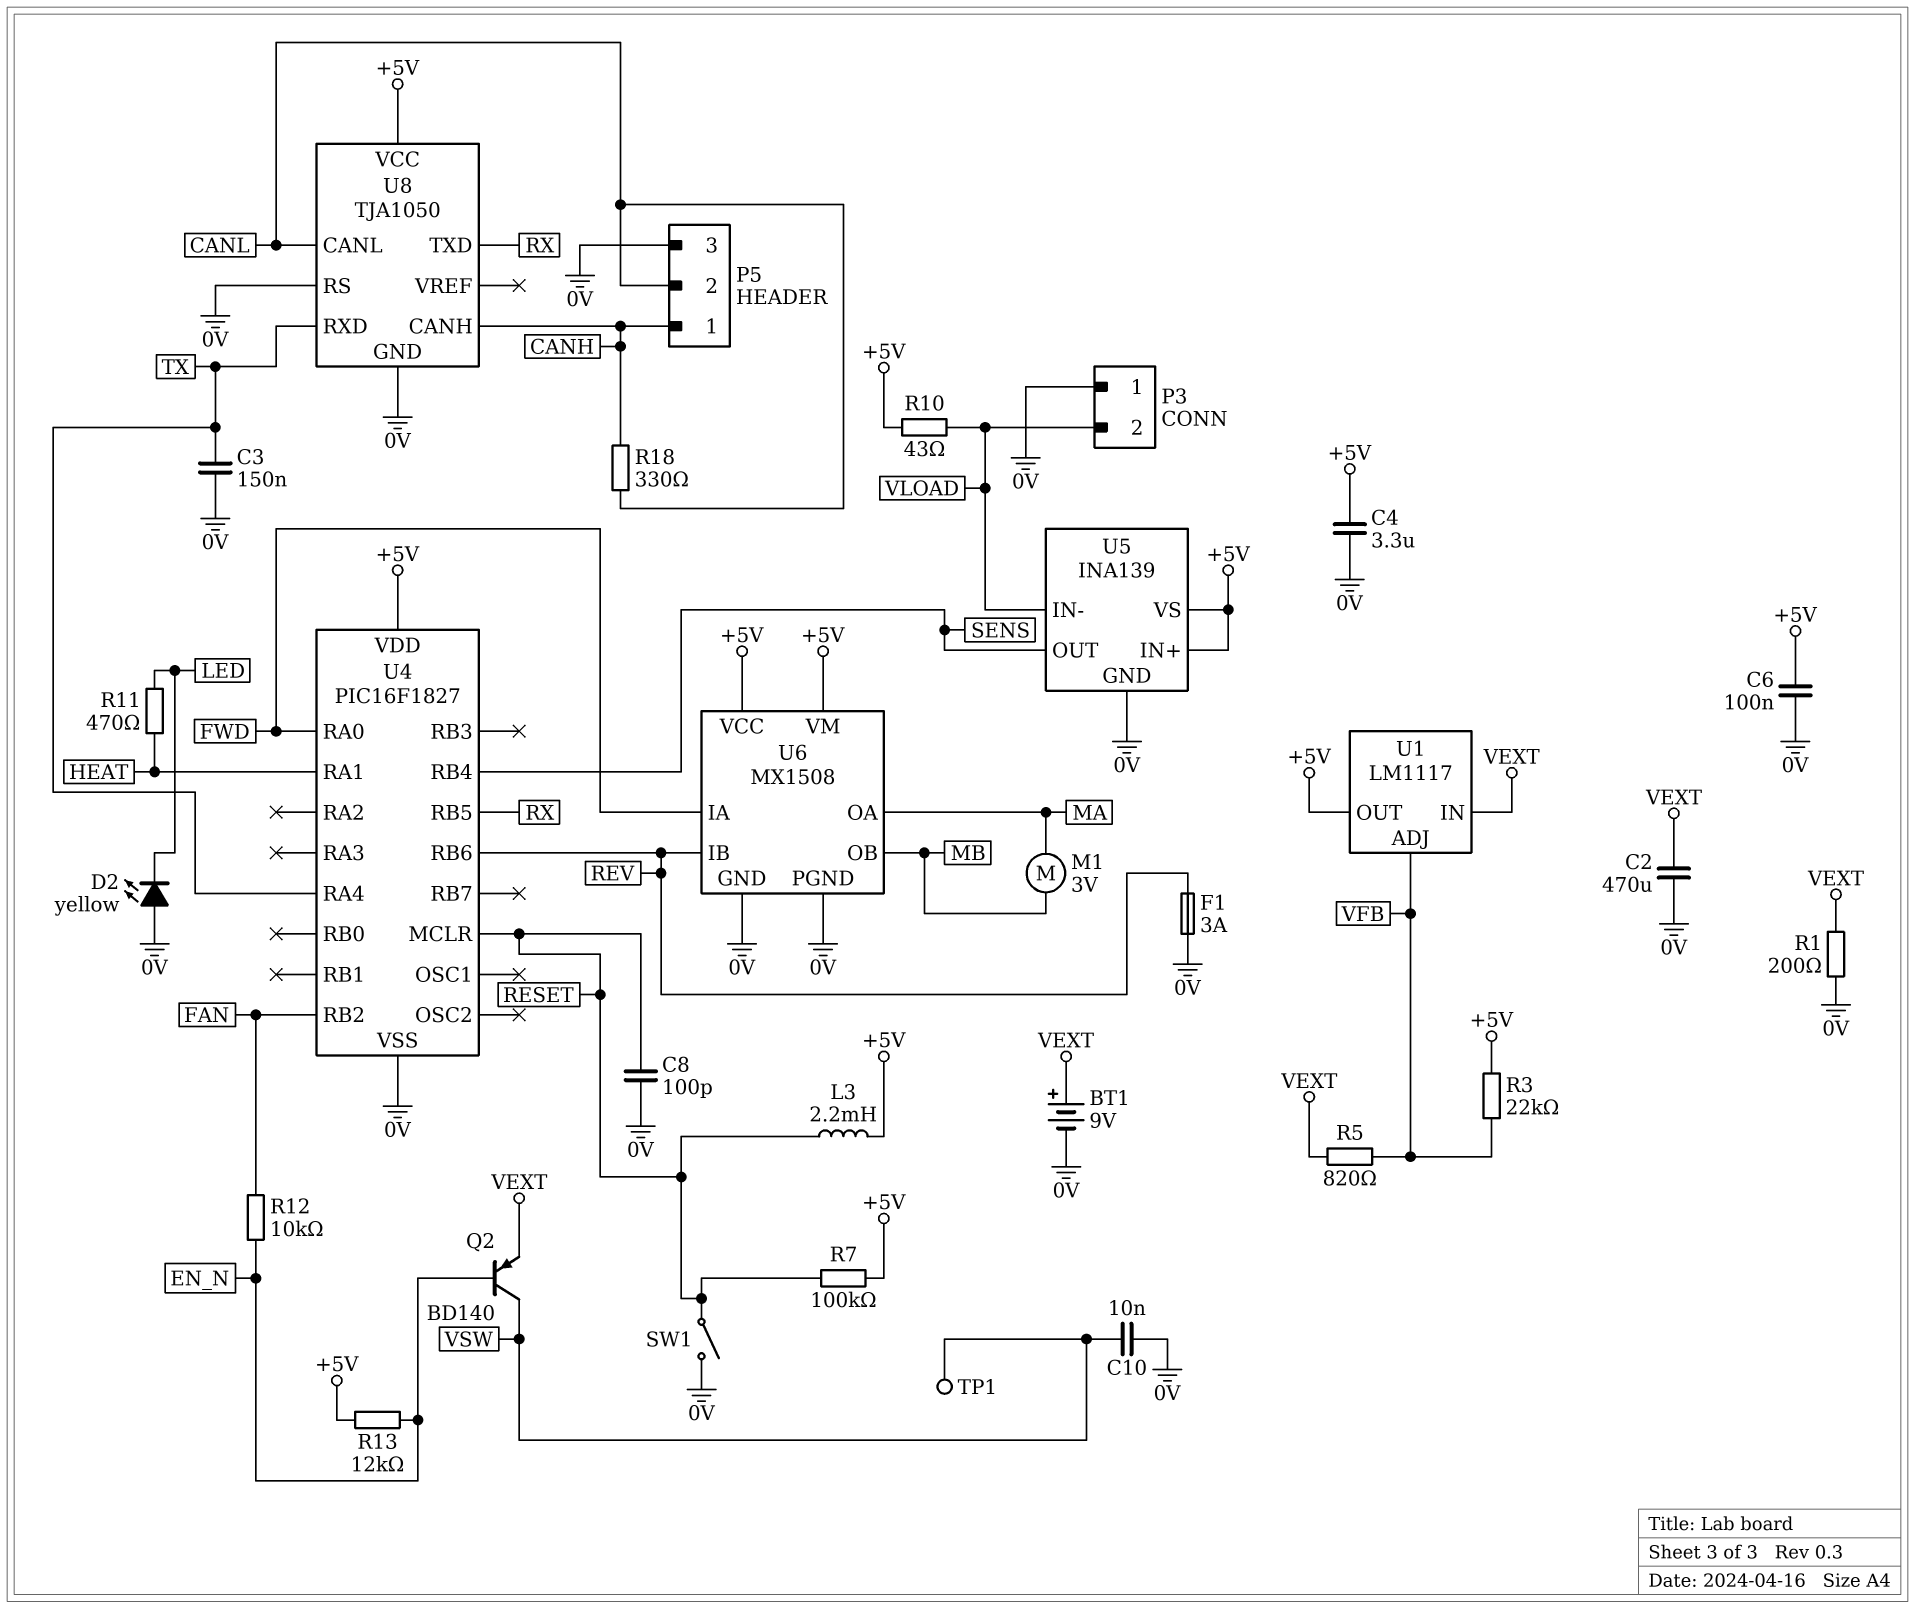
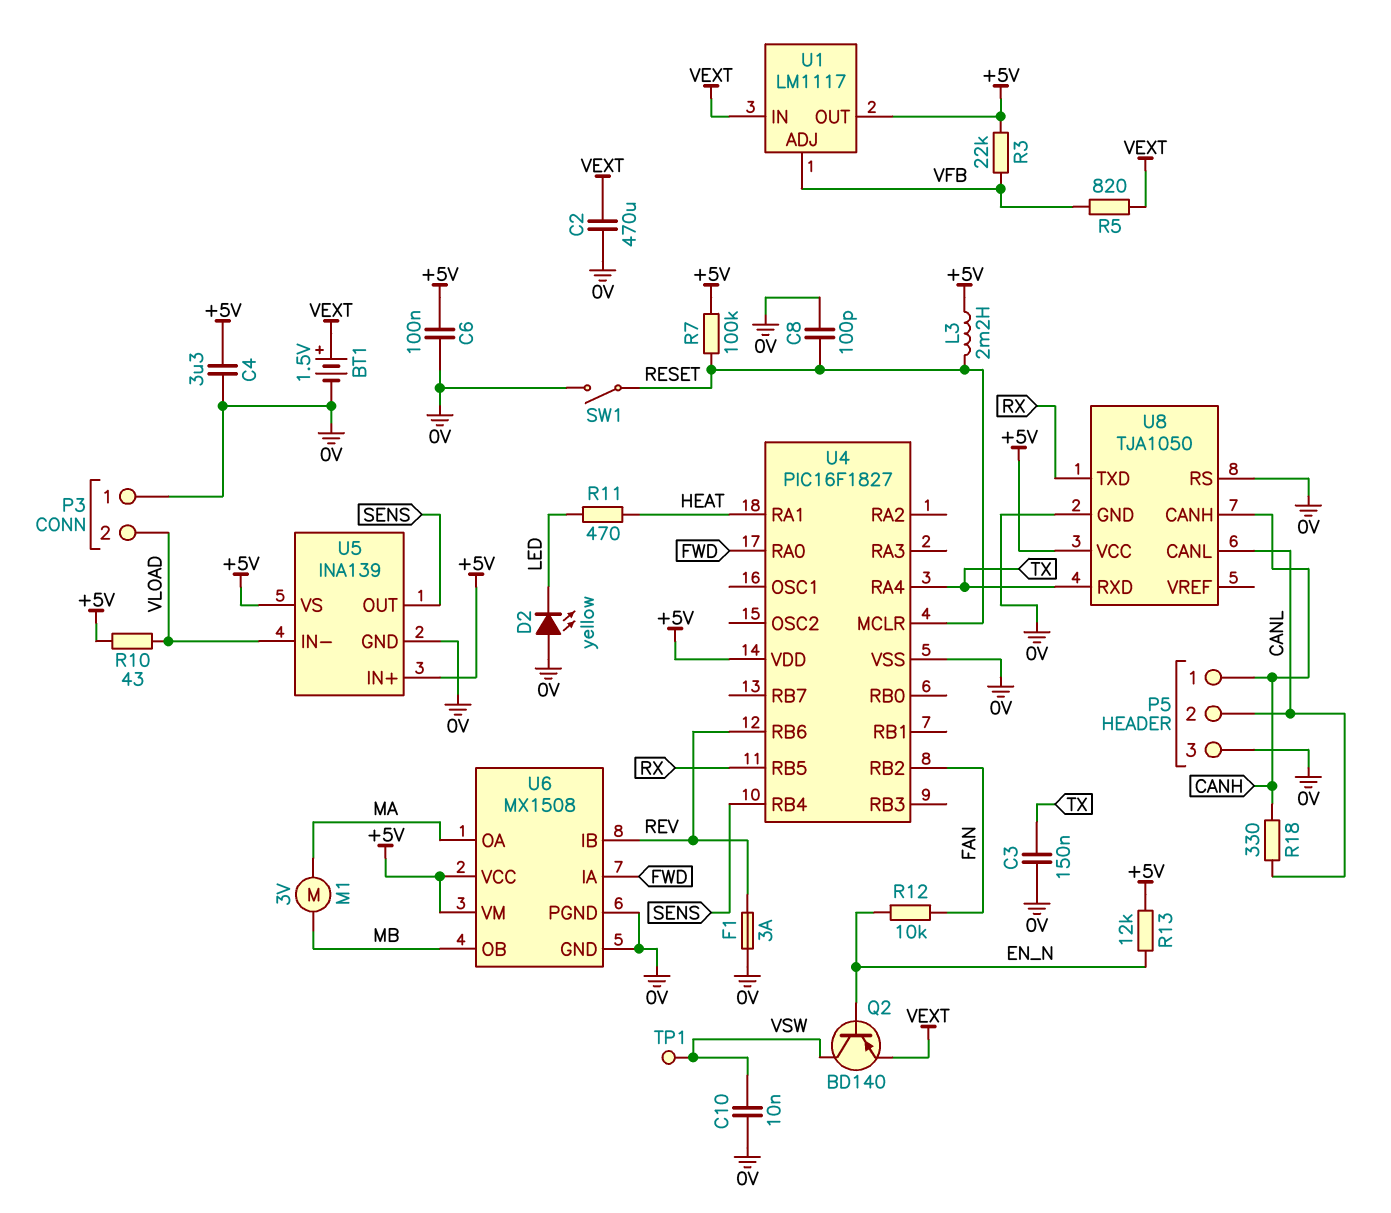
BT1: 9V (plus VEXT, minus 0V) -> 1.5V (plus VEXT, minus 0V)
R1: 200 (0V, VEXT) -> none

